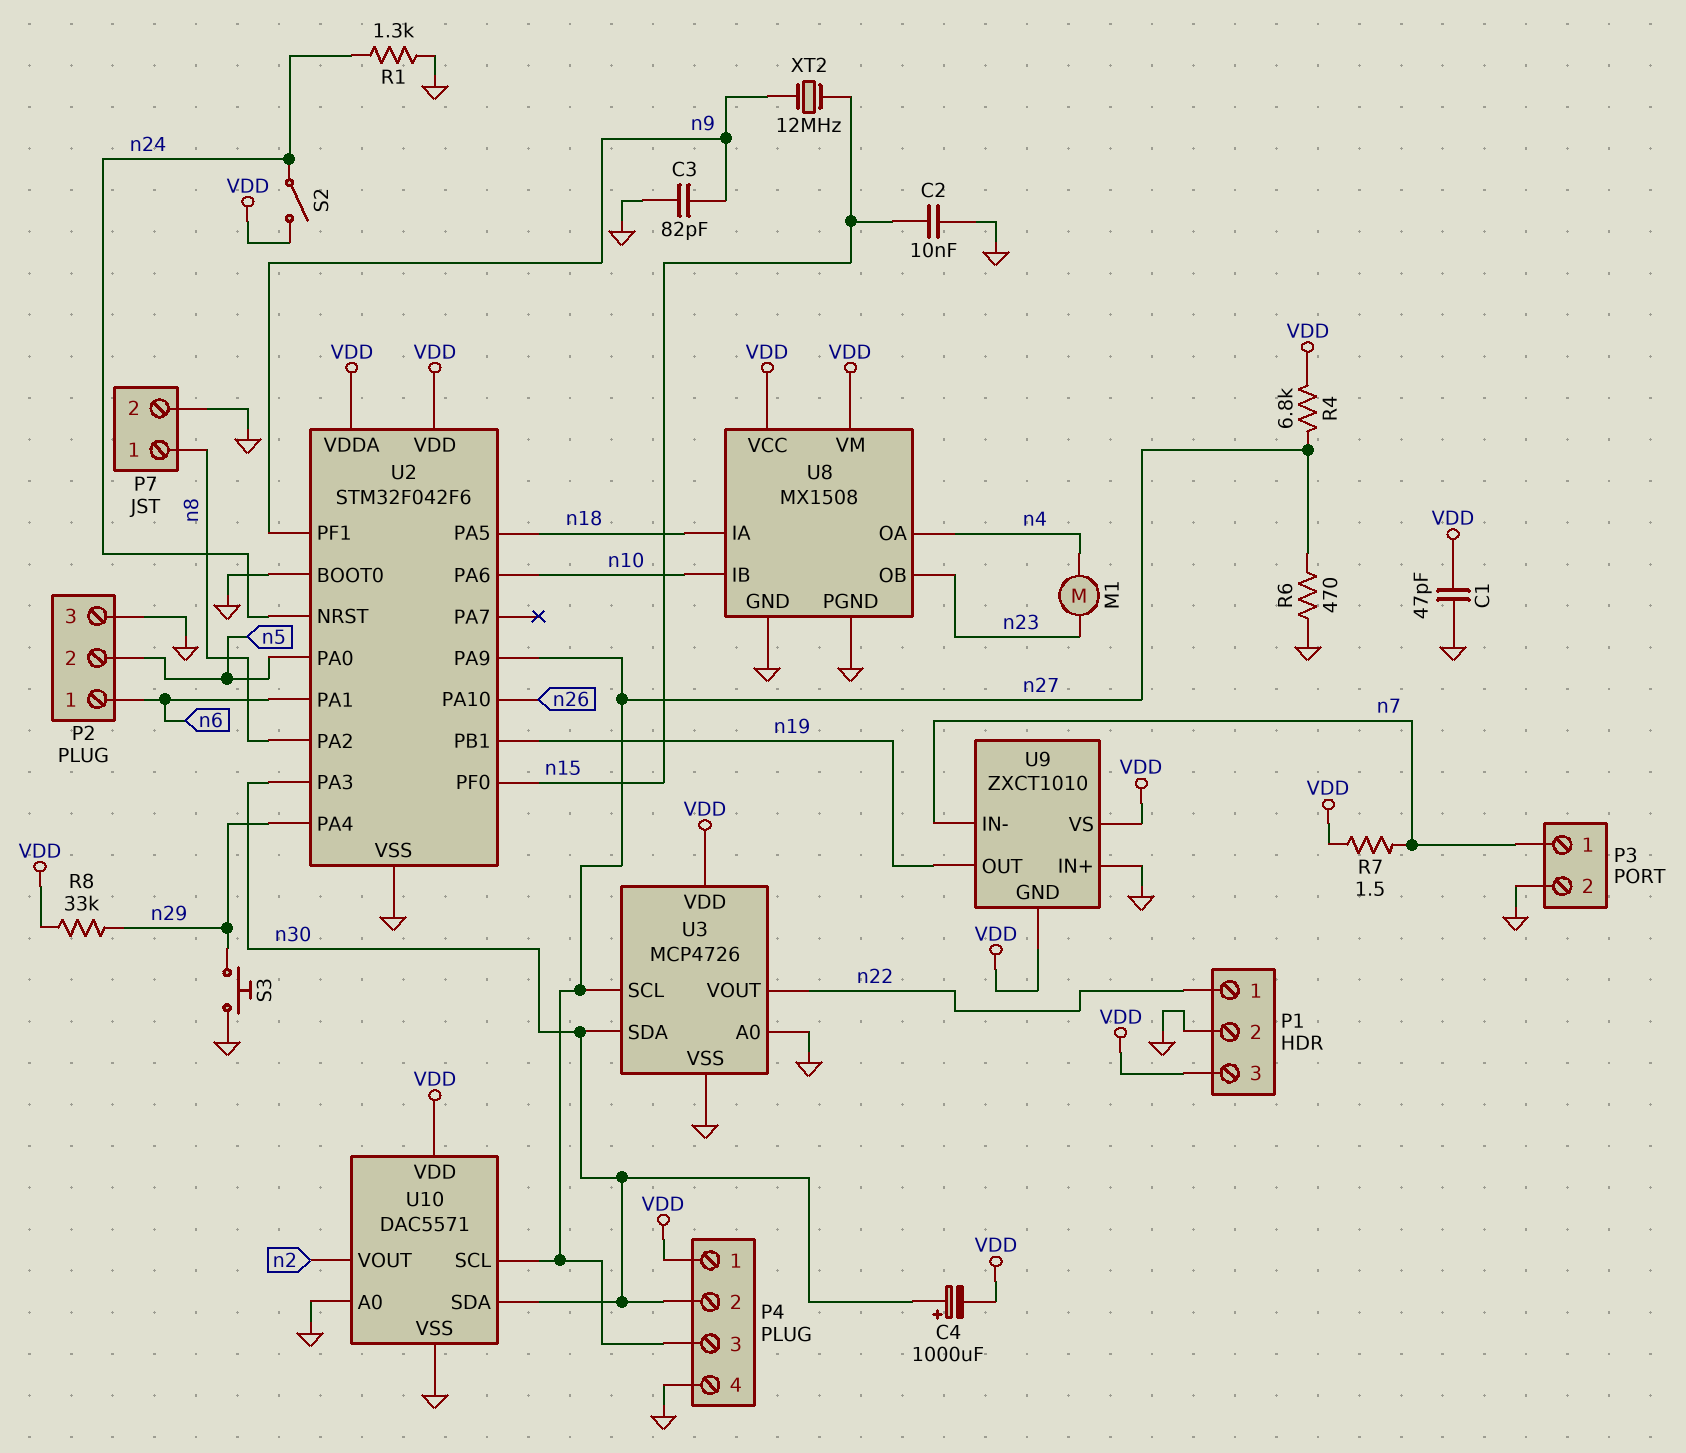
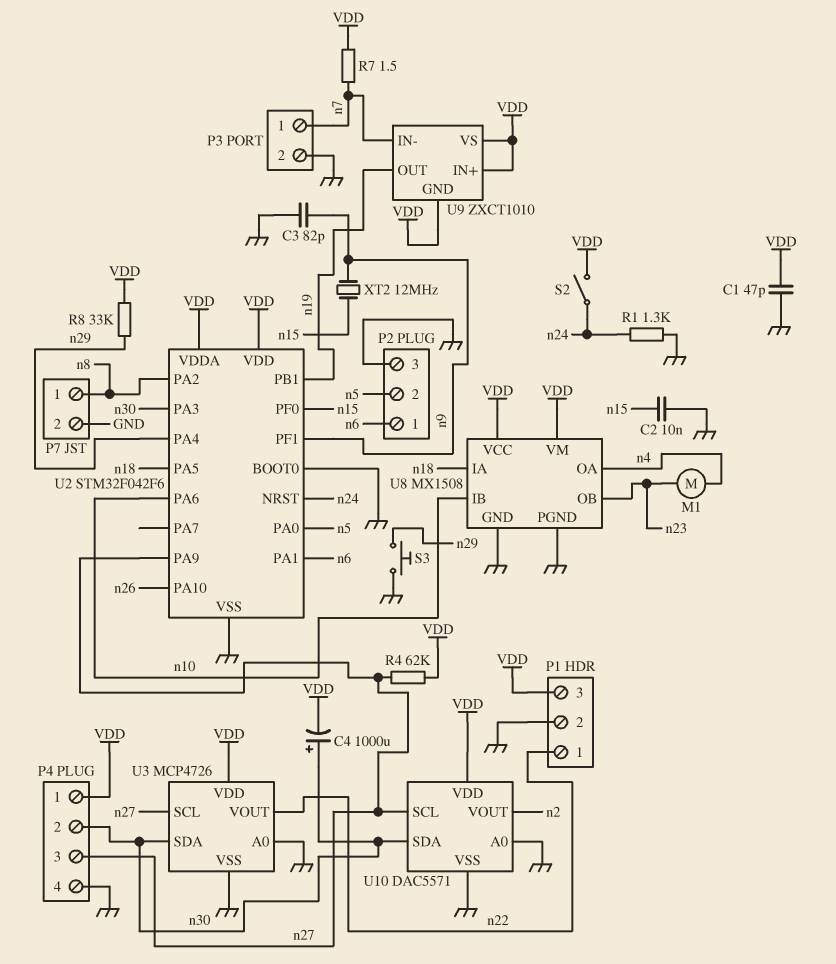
R4: 6.8k (VDD, n27) -> 62k (VDD, n27)
R6: 470 (GND, n27) -> none
U9 pin IN+: GND -> VDD

